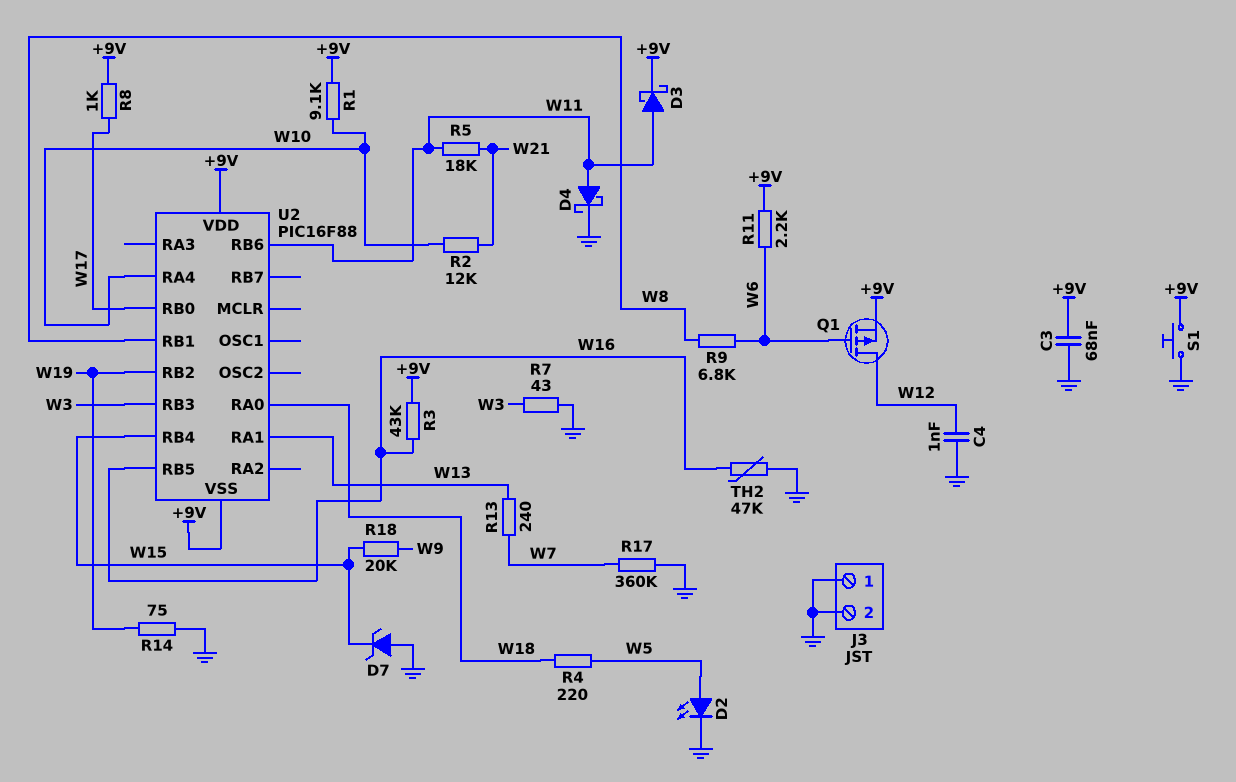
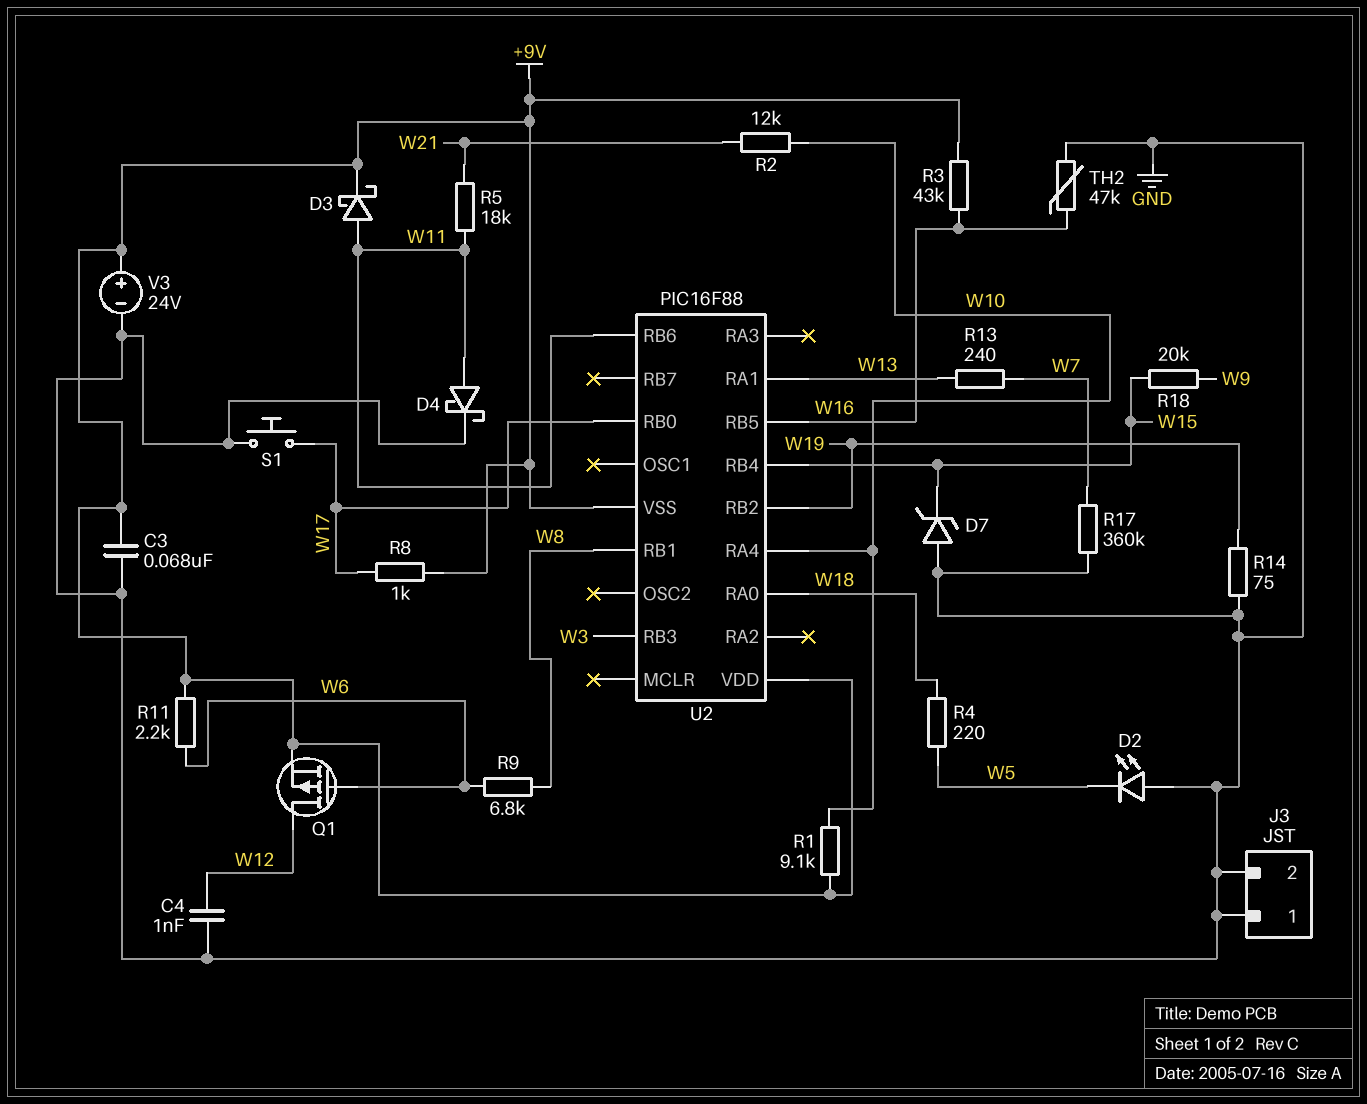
D2: LED (A W5, K GND) -> LED (A GND, K W5)
R7: 43 (GND, W3) -> none
S1: button (+9V, GND) -> button (GND, W17)
V3: none -> 24V (plus +9V, minus GND)

